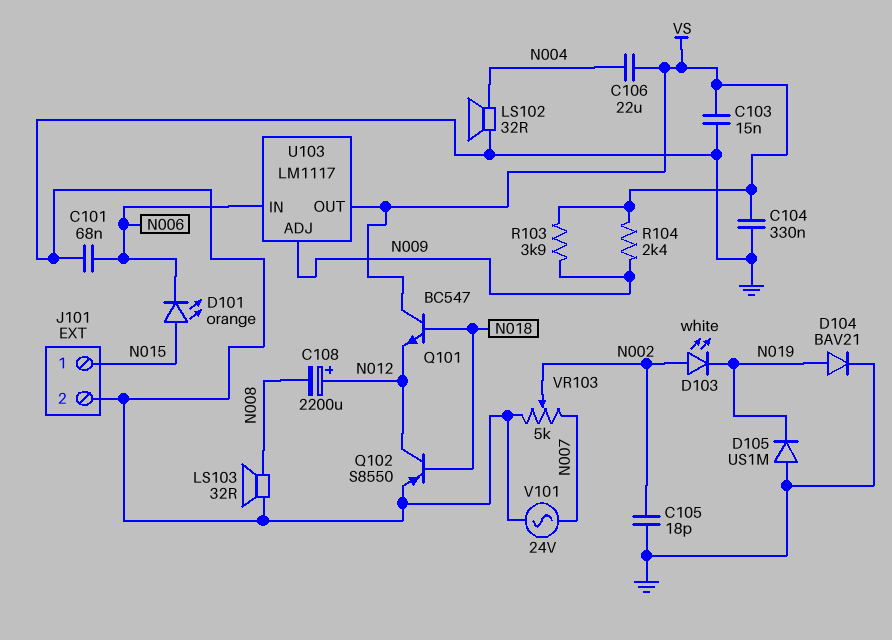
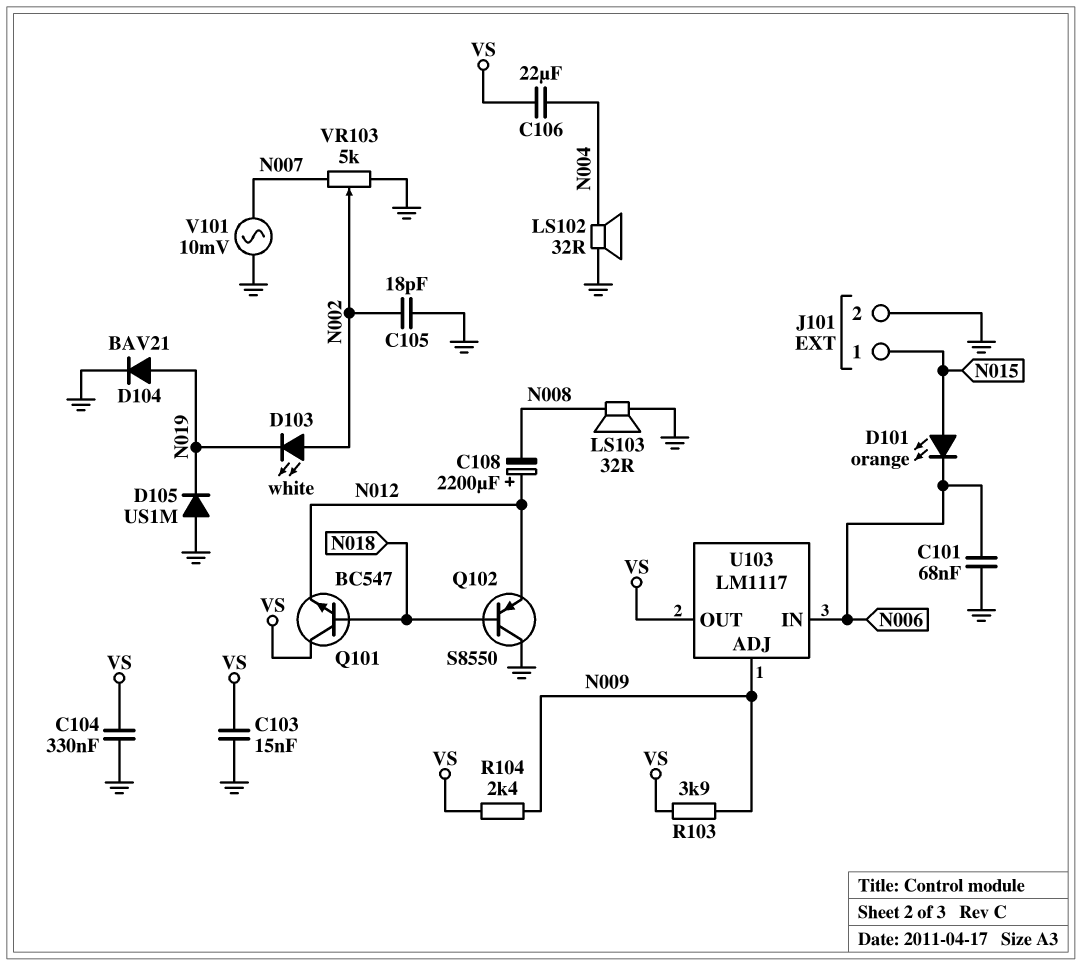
Q102: PNP S8550 (B N018, C N012, E GND) -> PNP S8550 (B N018, C GND, E N012)
V101: AC 24V (GND, N007) -> AC 10mV (GND, N007)

